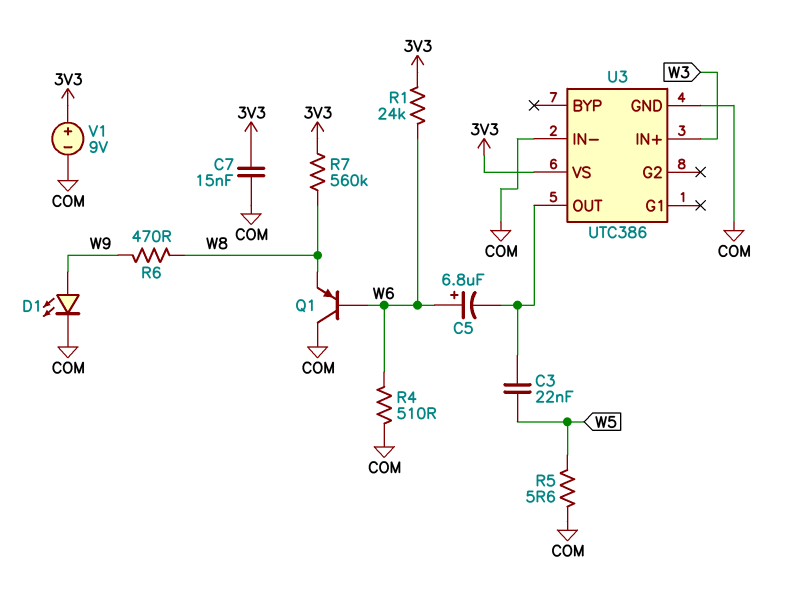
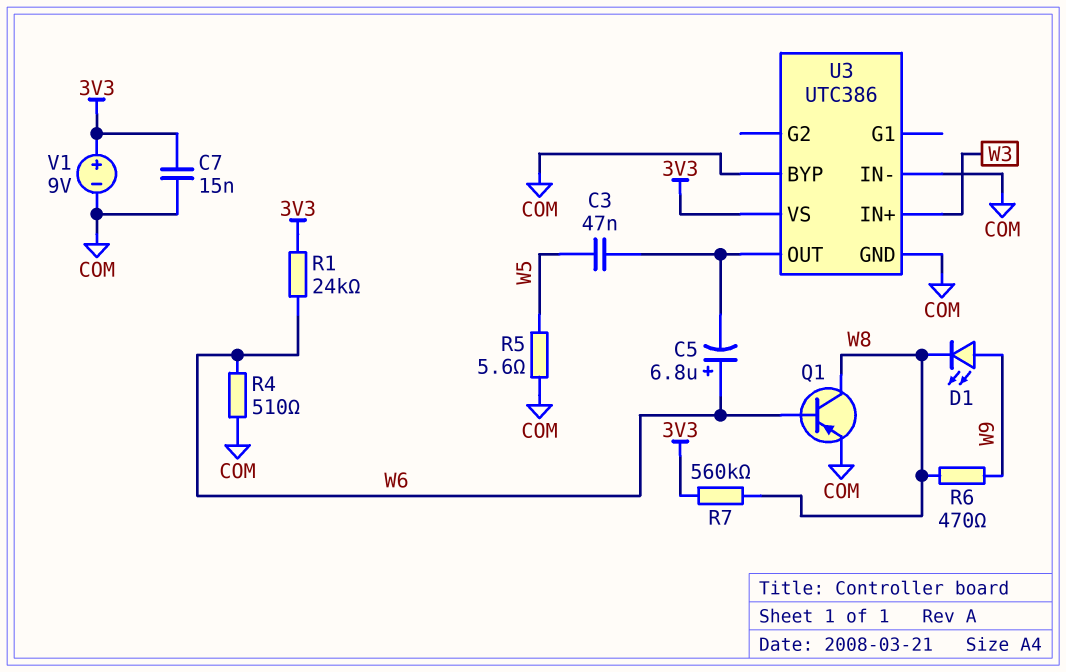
C3: 22nF (U3/OUT, W5) -> 47nF (U3/OUT, W5)
D1: LED (A W9, K COM) -> LED (A W9, K W8)
Q1: PNP (B W6, C COM, E W8) -> PNP (B W6, C W8, E COM)
U3 pin BYP: none -> COM

